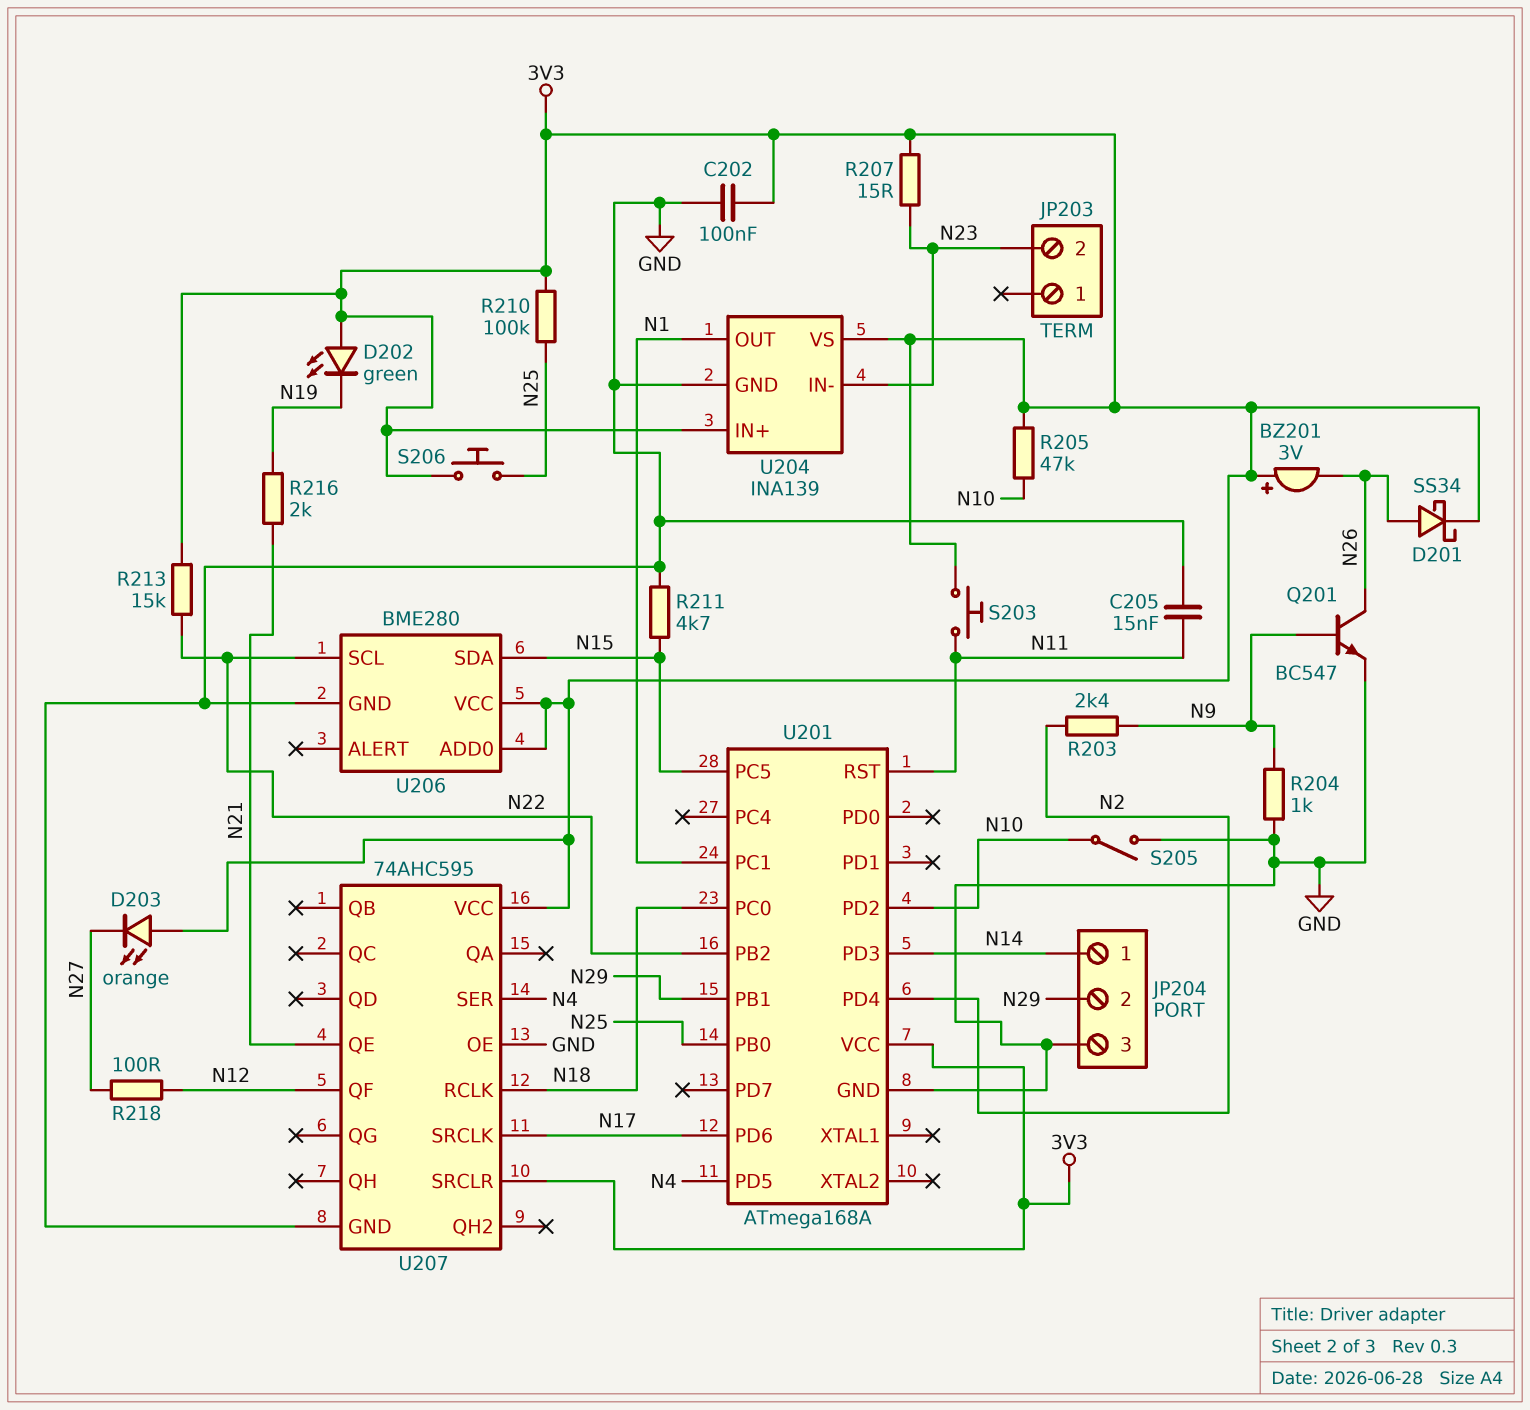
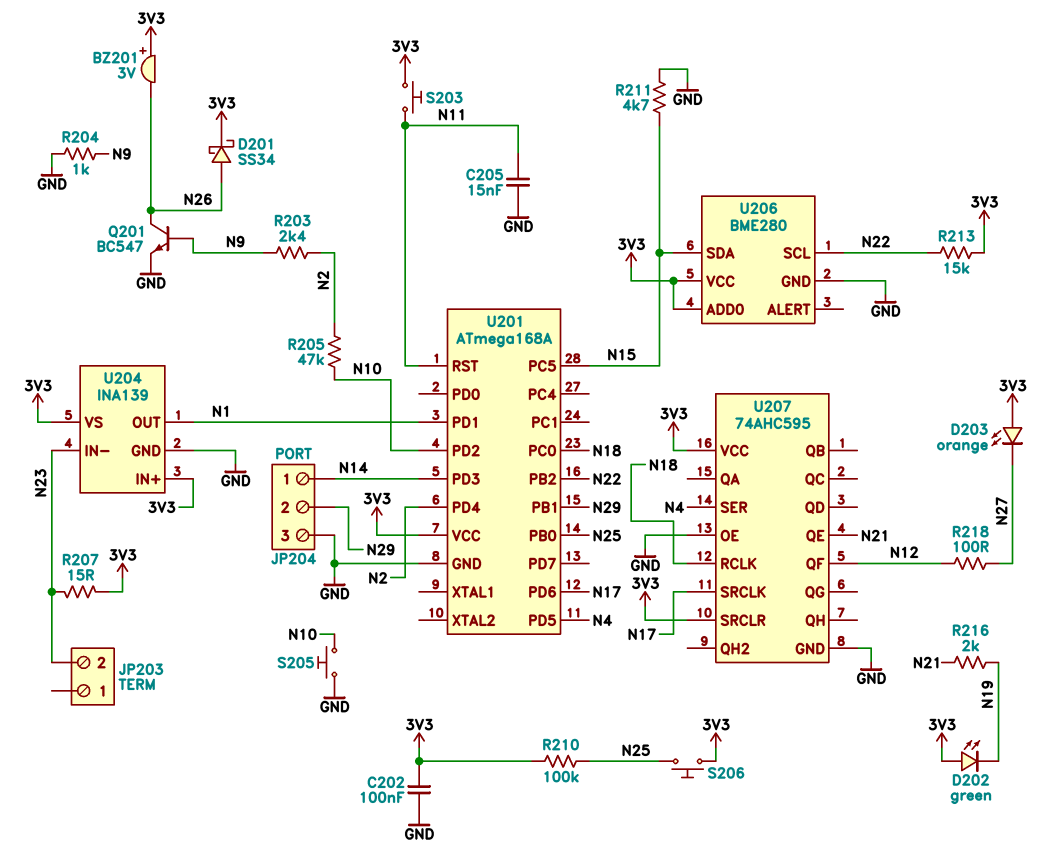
R205: 47k (3V3, N10) -> 47k (N2, N10)
S205: switch (GND, N10) -> button (GND, N10)
U201 pin PC1: N1 -> none
U201 pin PD1: none -> N1

